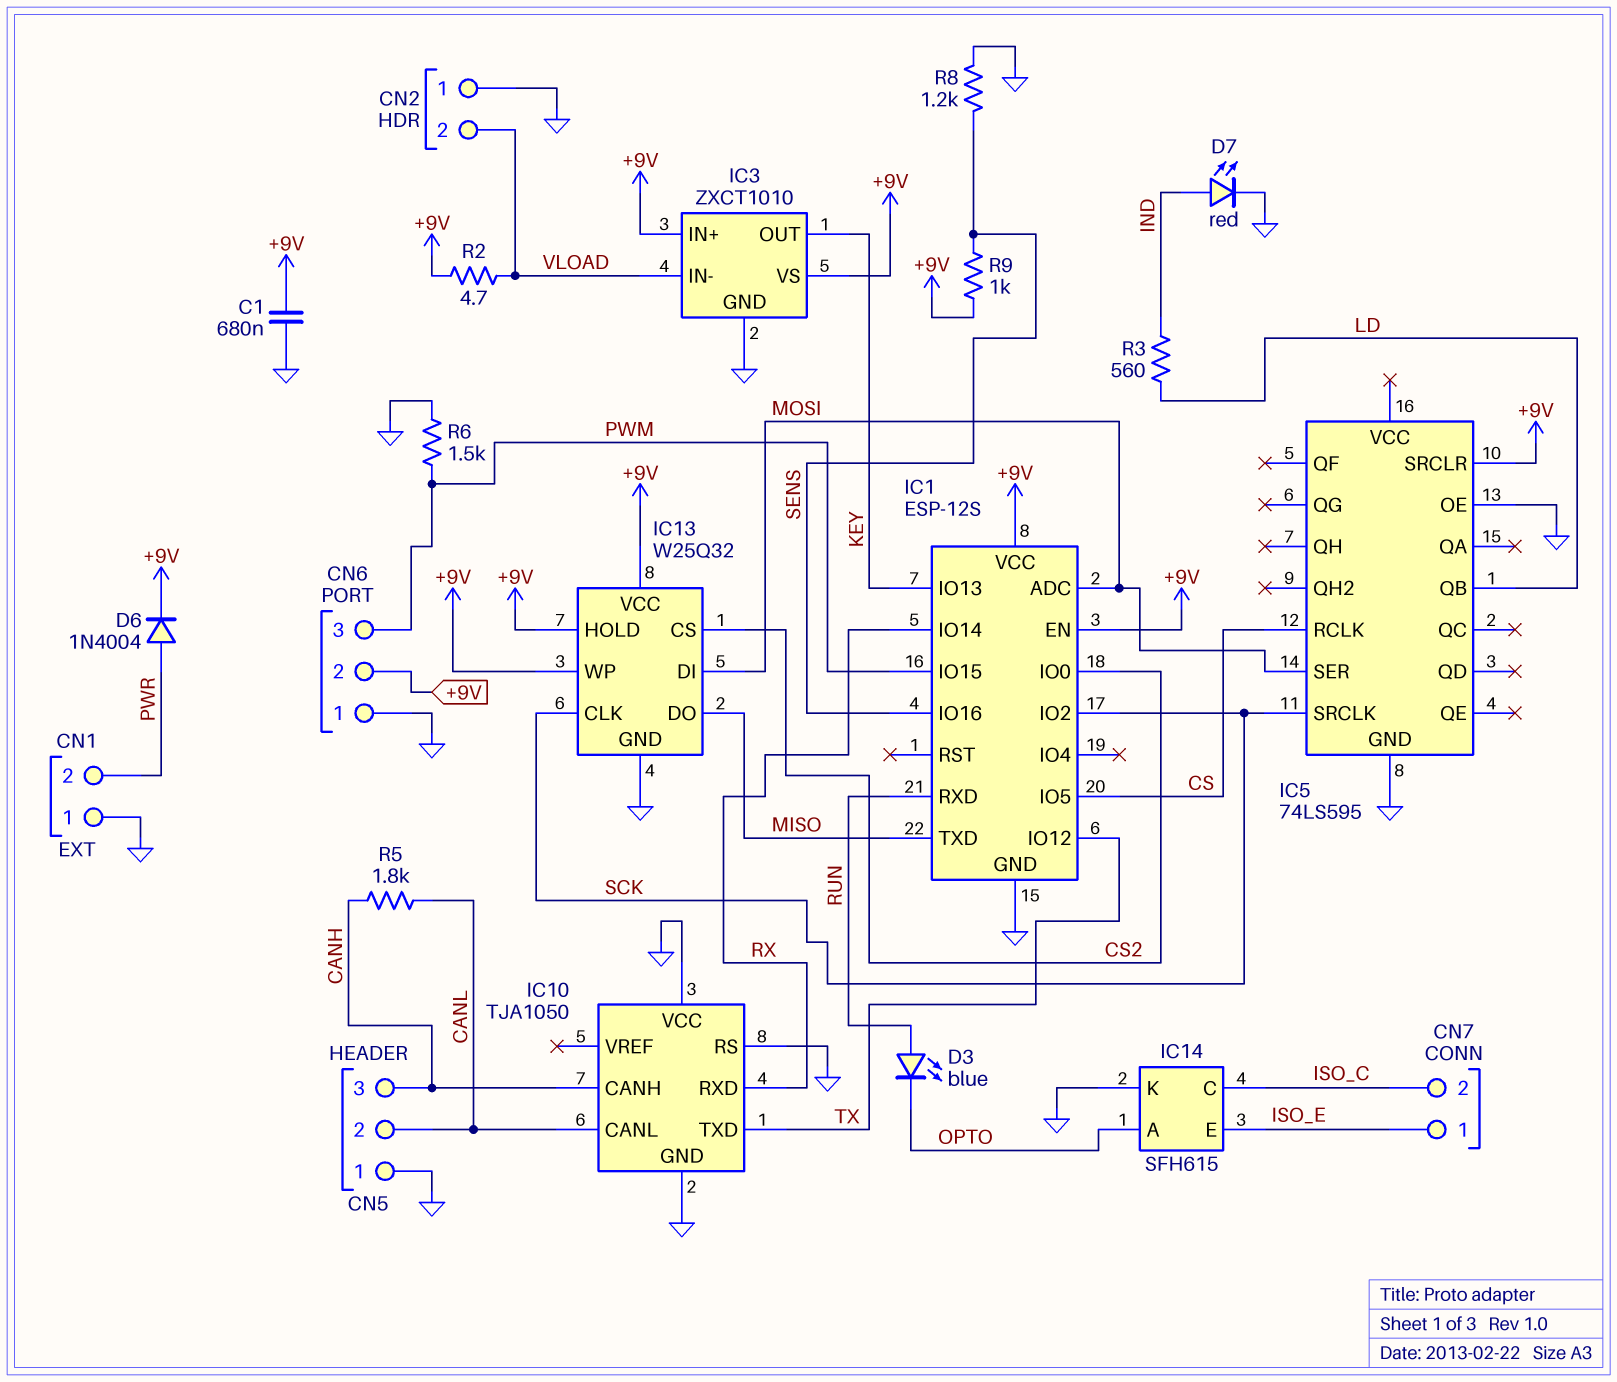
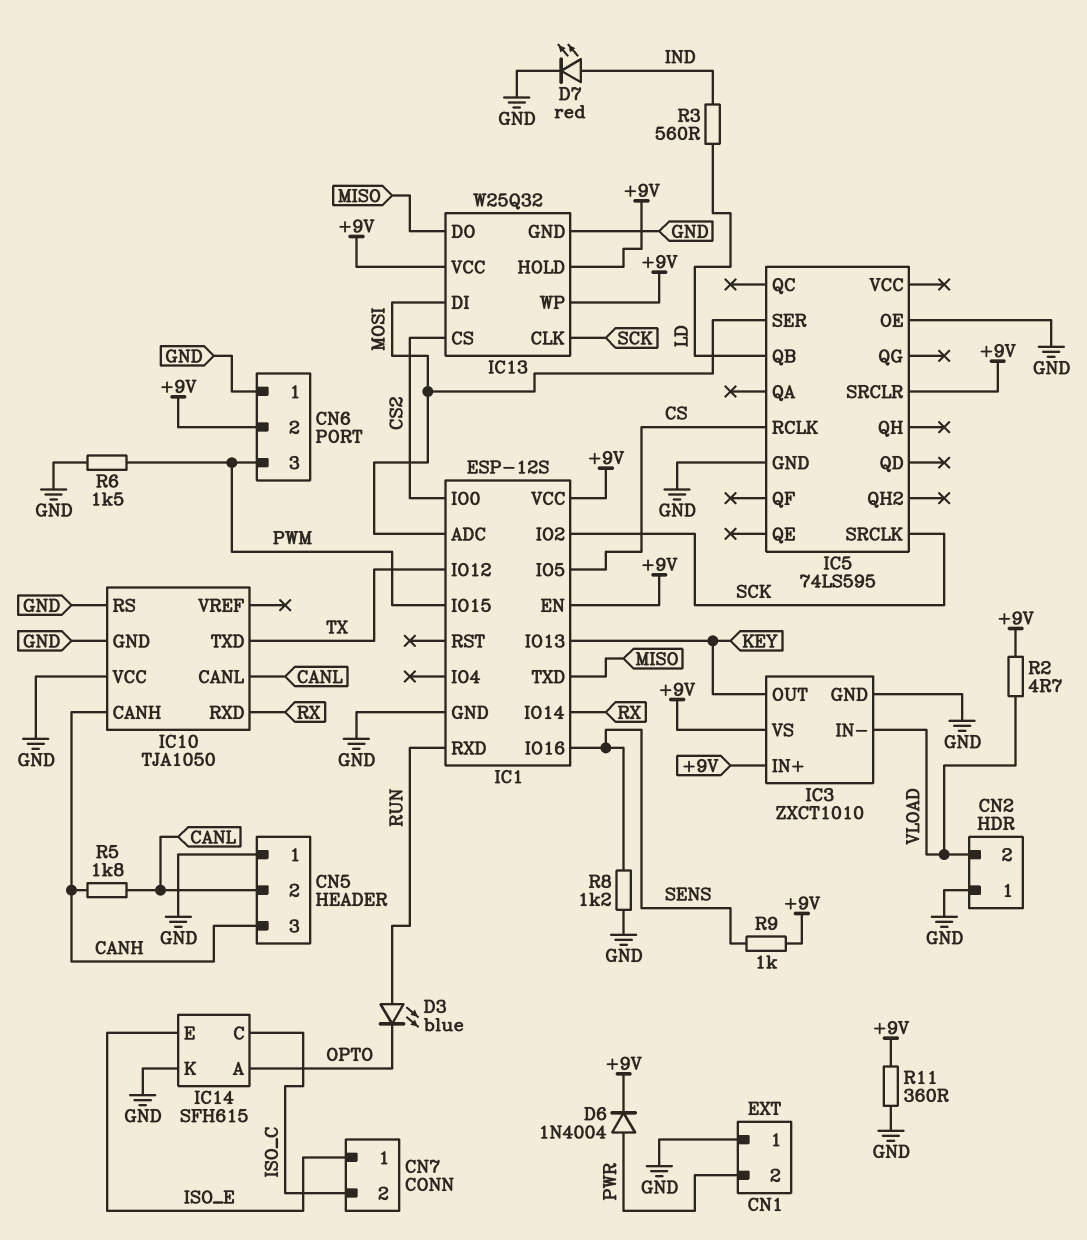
C1: 680nF (+9V, GND) -> none
R11: none -> 360 (+9V, GND)

